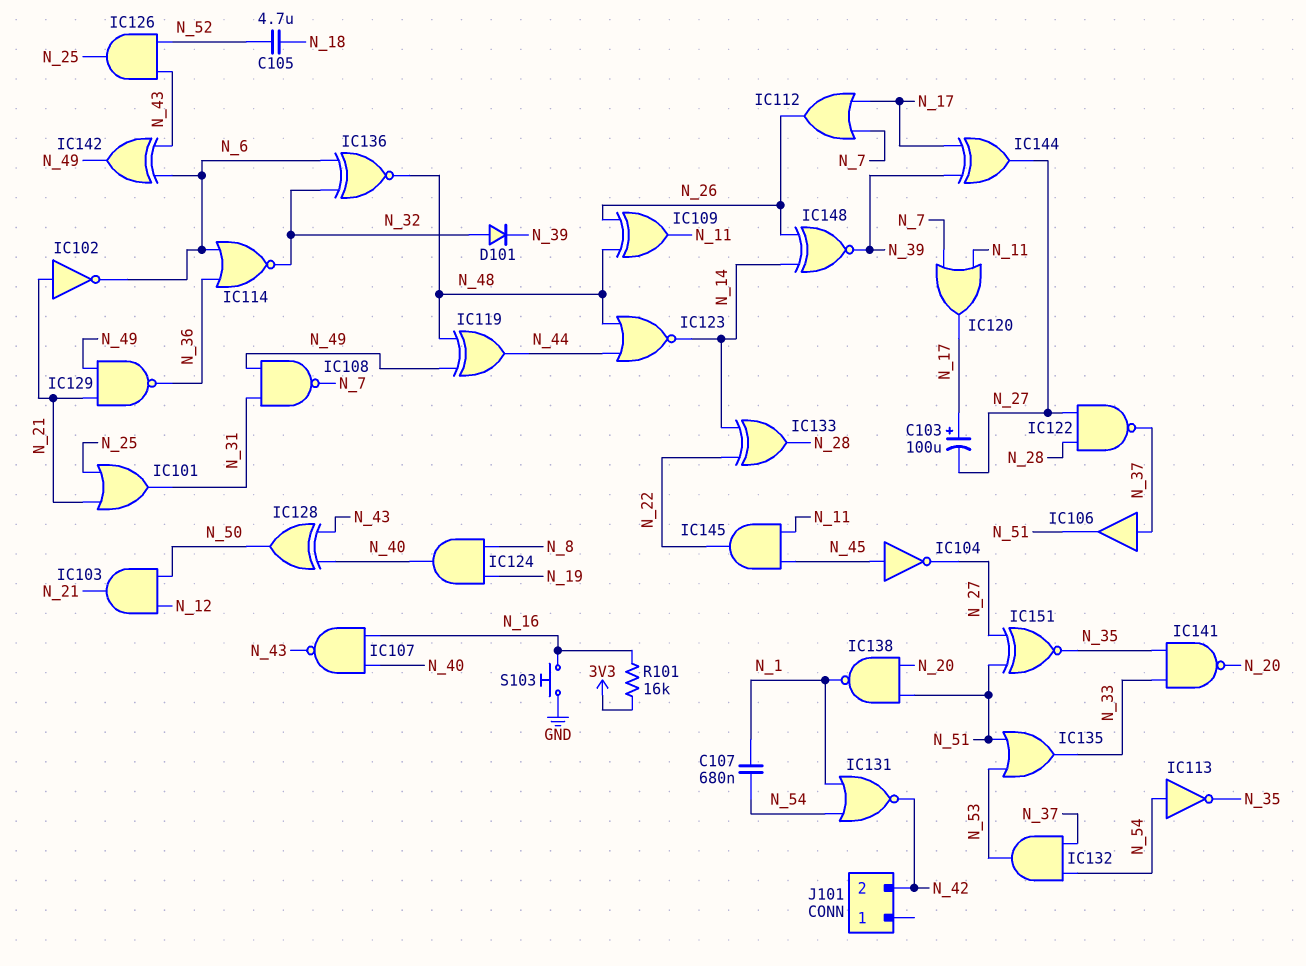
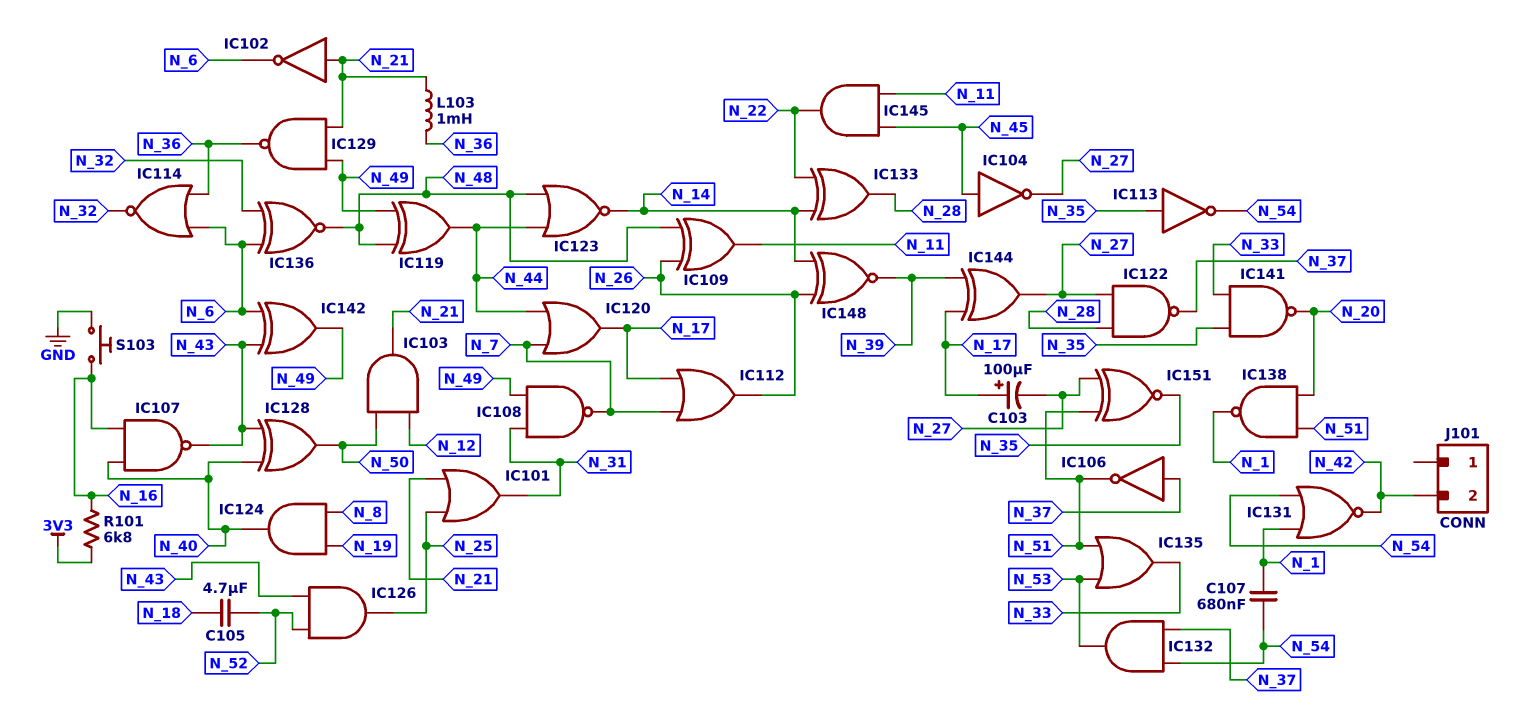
D101: diode (A N_32, K N_39) -> none
IC106: buffer (in N_37, out N_51) -> NOT (in N_37, out N_51)
IC113: NOT (in N_54, out N_35) -> NOT (in N_35, out N_54)
IC120: OR (in N_7, in N_11, out N_17) -> OR (in N_7, in N_44, out N_17)
L103: none -> 1mH (N_21, N_36)
R101: 16k (3V3, N_16) -> 6.8k (3V3, N_16)

